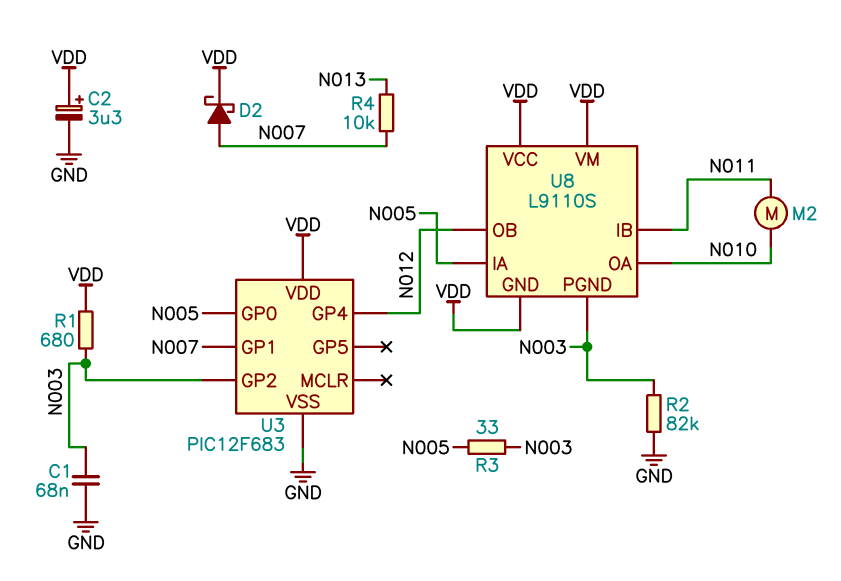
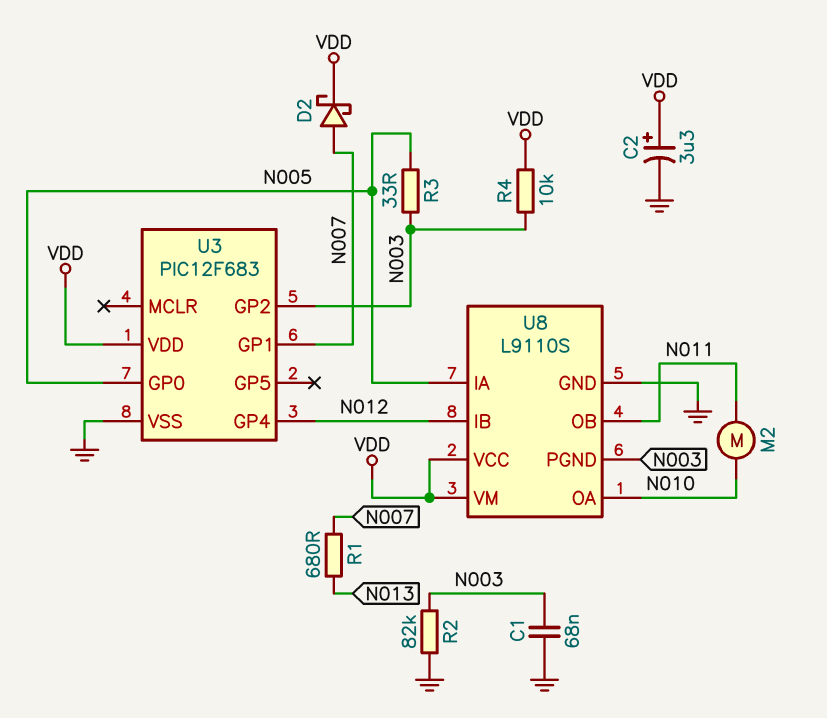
R1: 680 (N003, VDD) -> 680 (N007, N013)
R4: 10k (N007, N013) -> 10k (N003, VDD)
U8 pin GND: VDD -> GND
U8 pin IB: N011 -> N012
U8 pin OB: N012 -> N011

